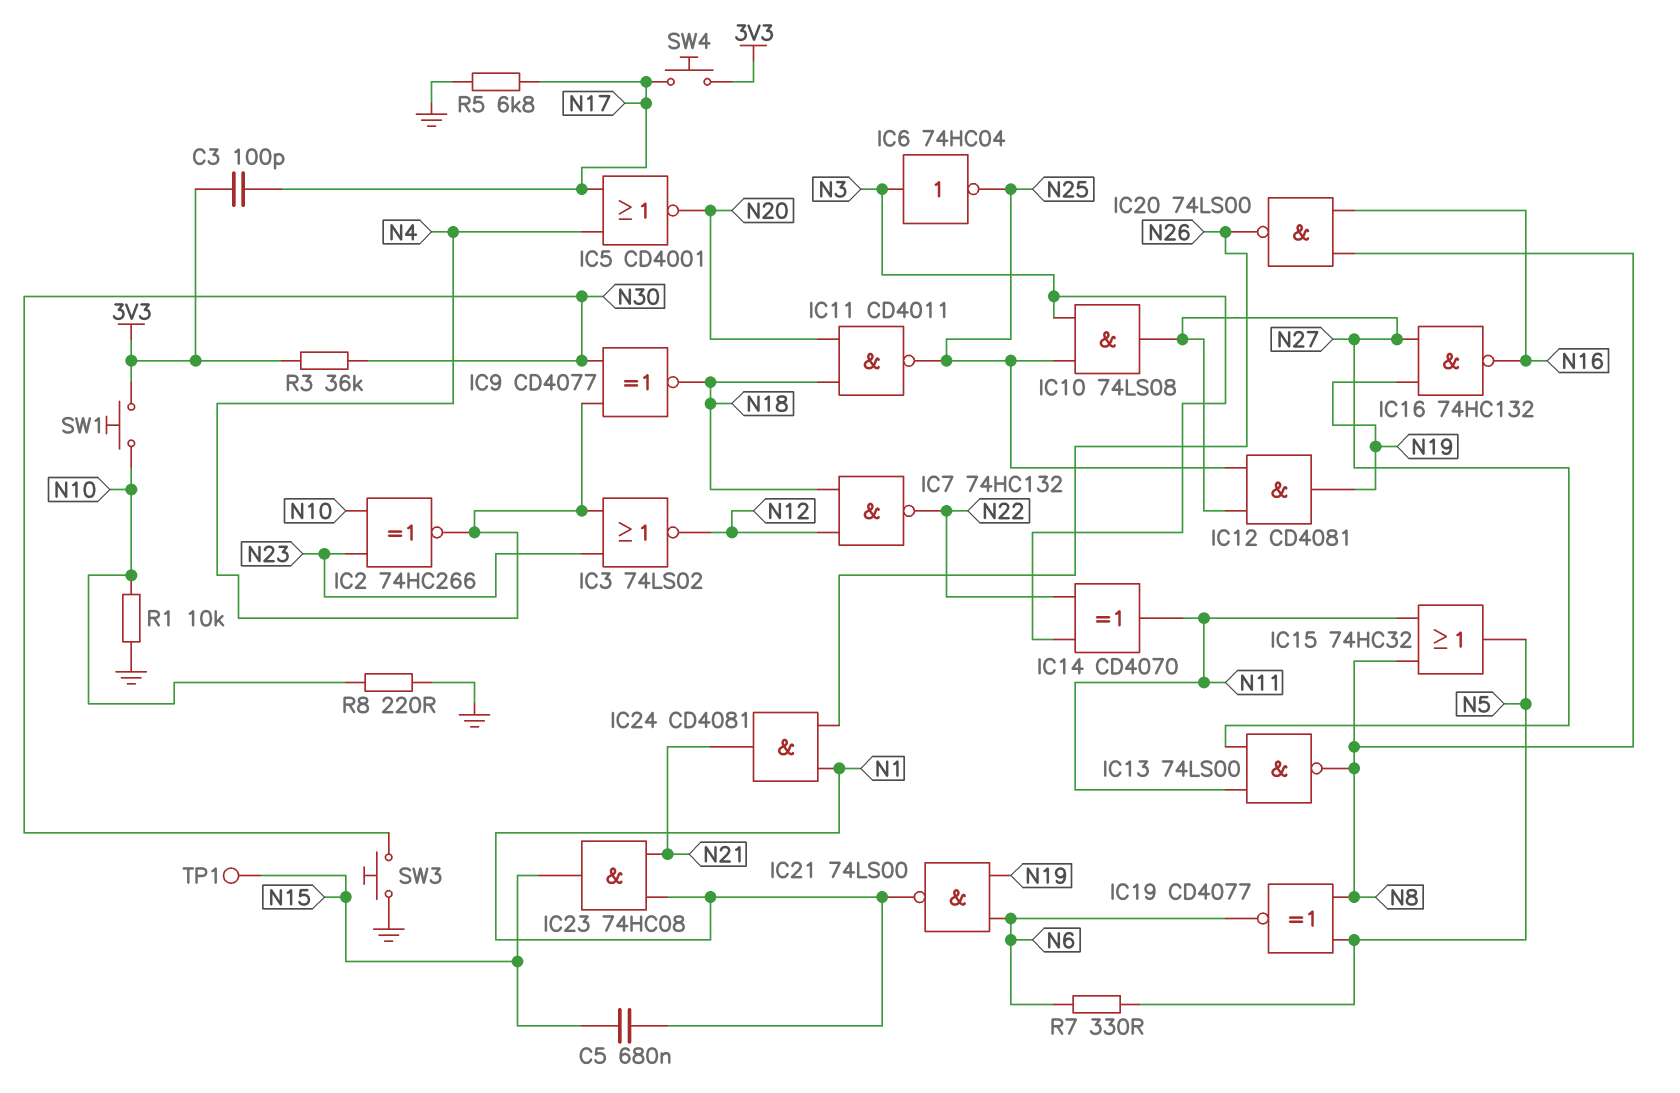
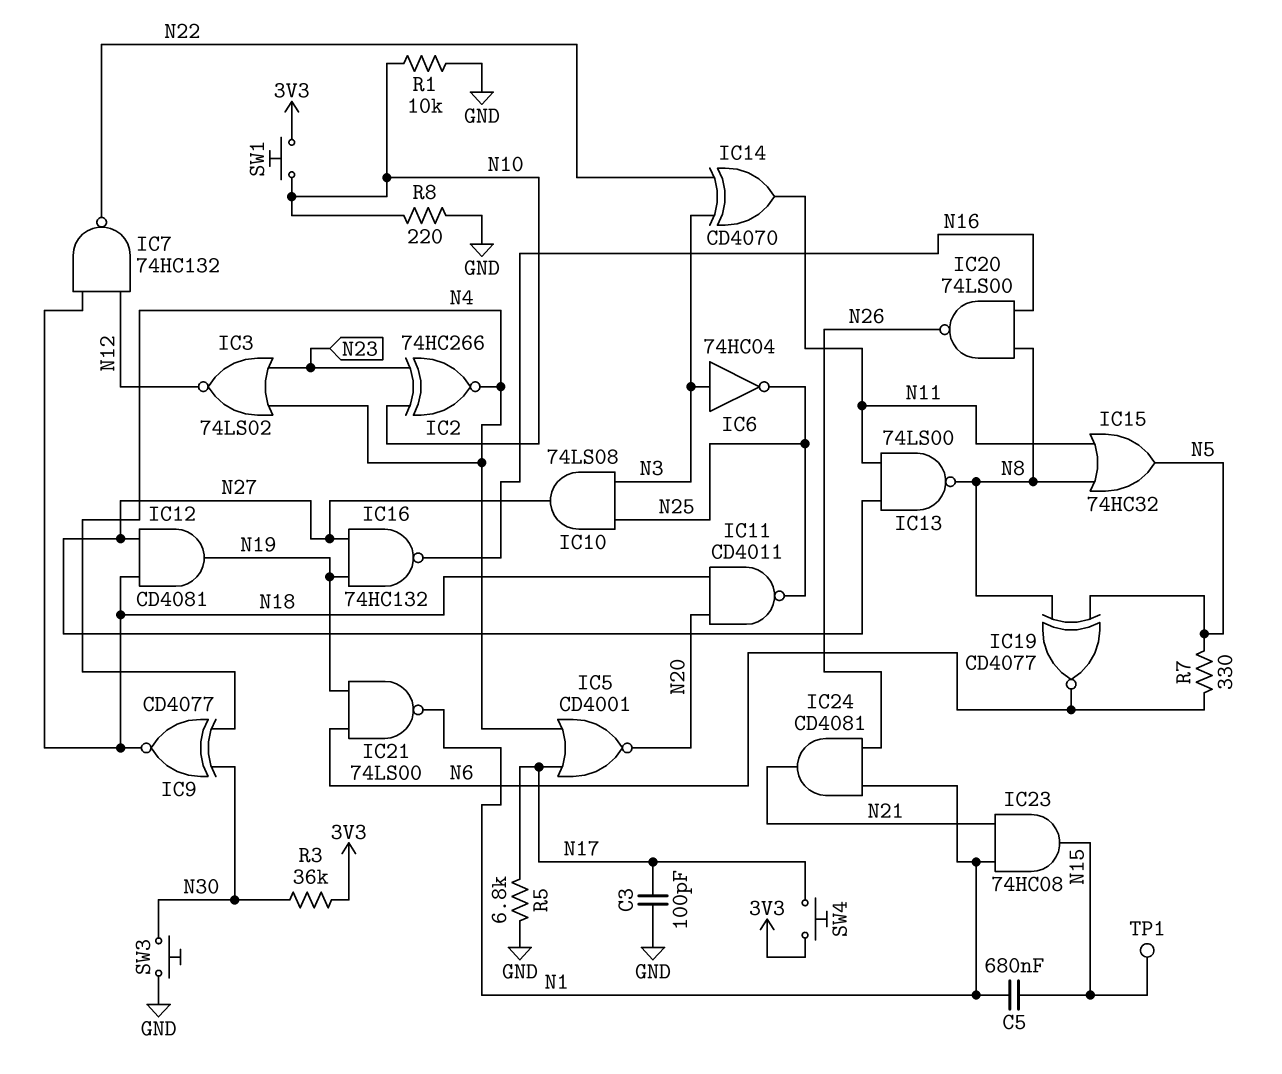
C3: 100pF (3V3, N17) -> 100pF (GND, N17)
IC12: AND CD4081 (in N25, in N27, out N19) -> AND CD4081 (in N18, in N27, out N19)

